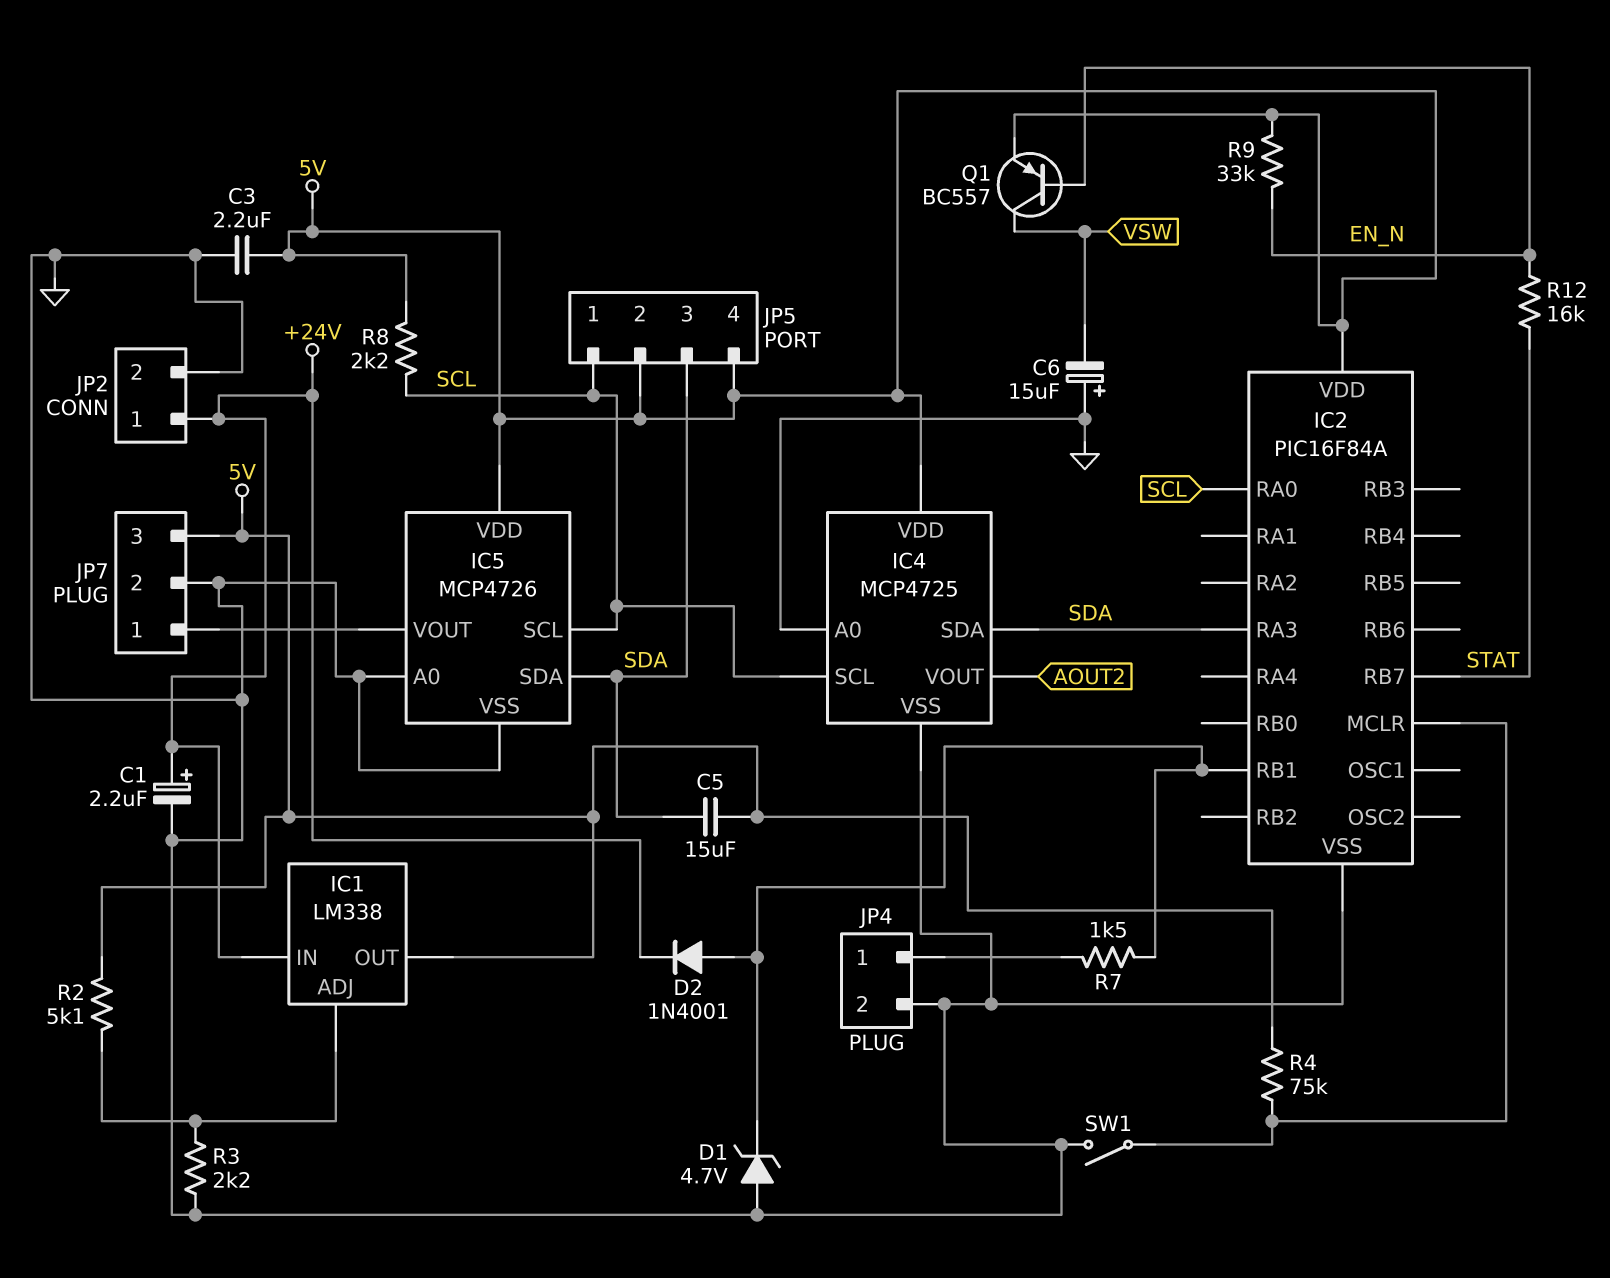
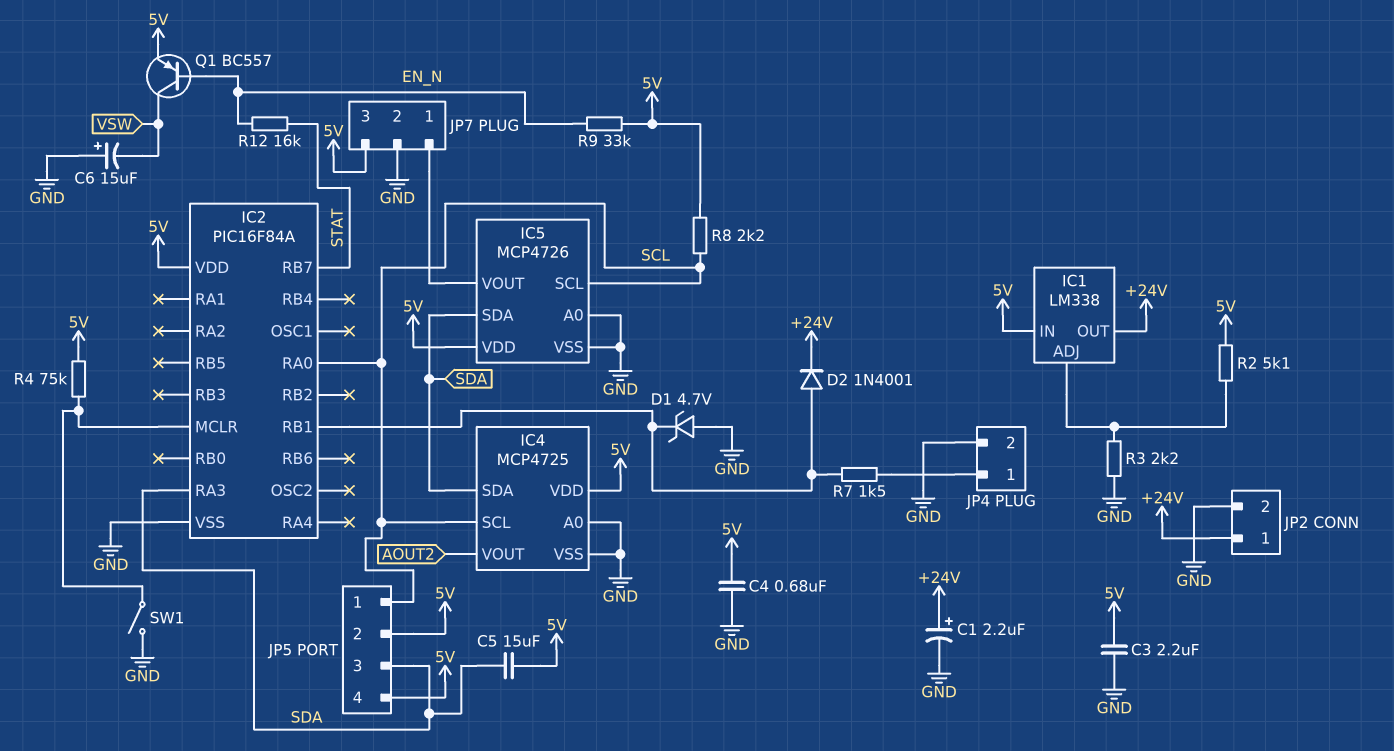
C4: none -> 680nF (5V, GND)
IC1 pin IN: +24V -> 5V
IC1 pin OUT: 5V -> +24V

